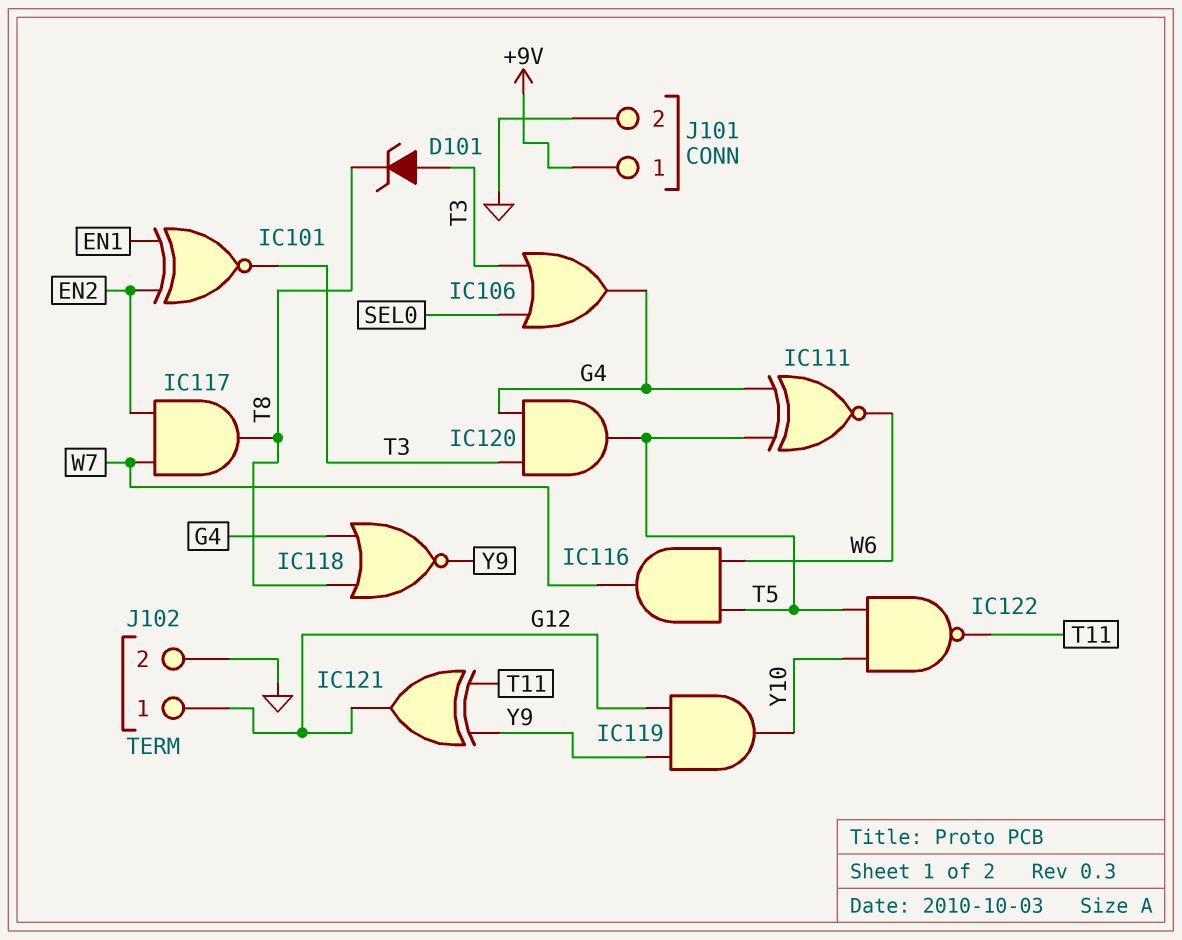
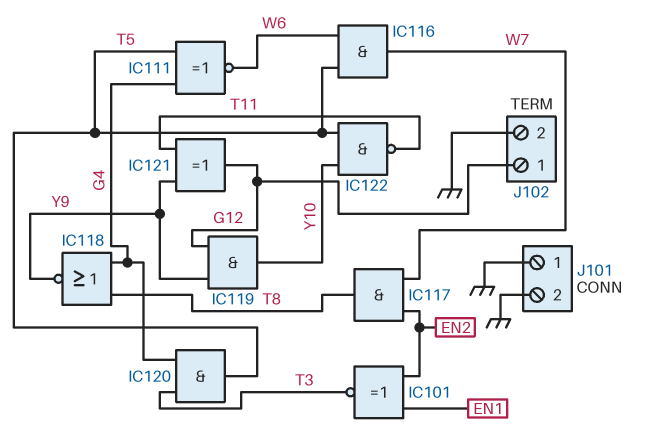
D101: zener (A T3, K T8) -> none
IC106: OR (in SEL0, in T3, out G4) -> none
J101 pin 1: +9V -> GND

